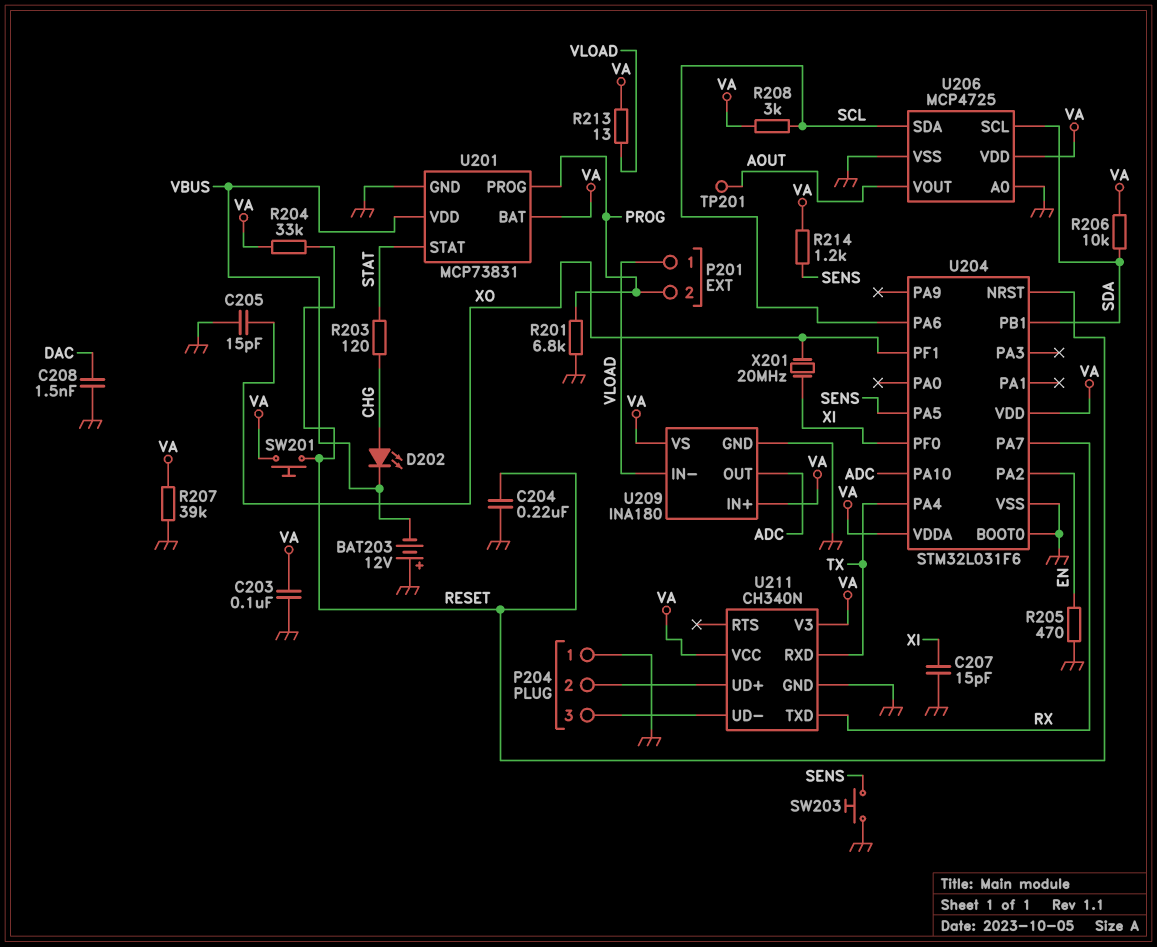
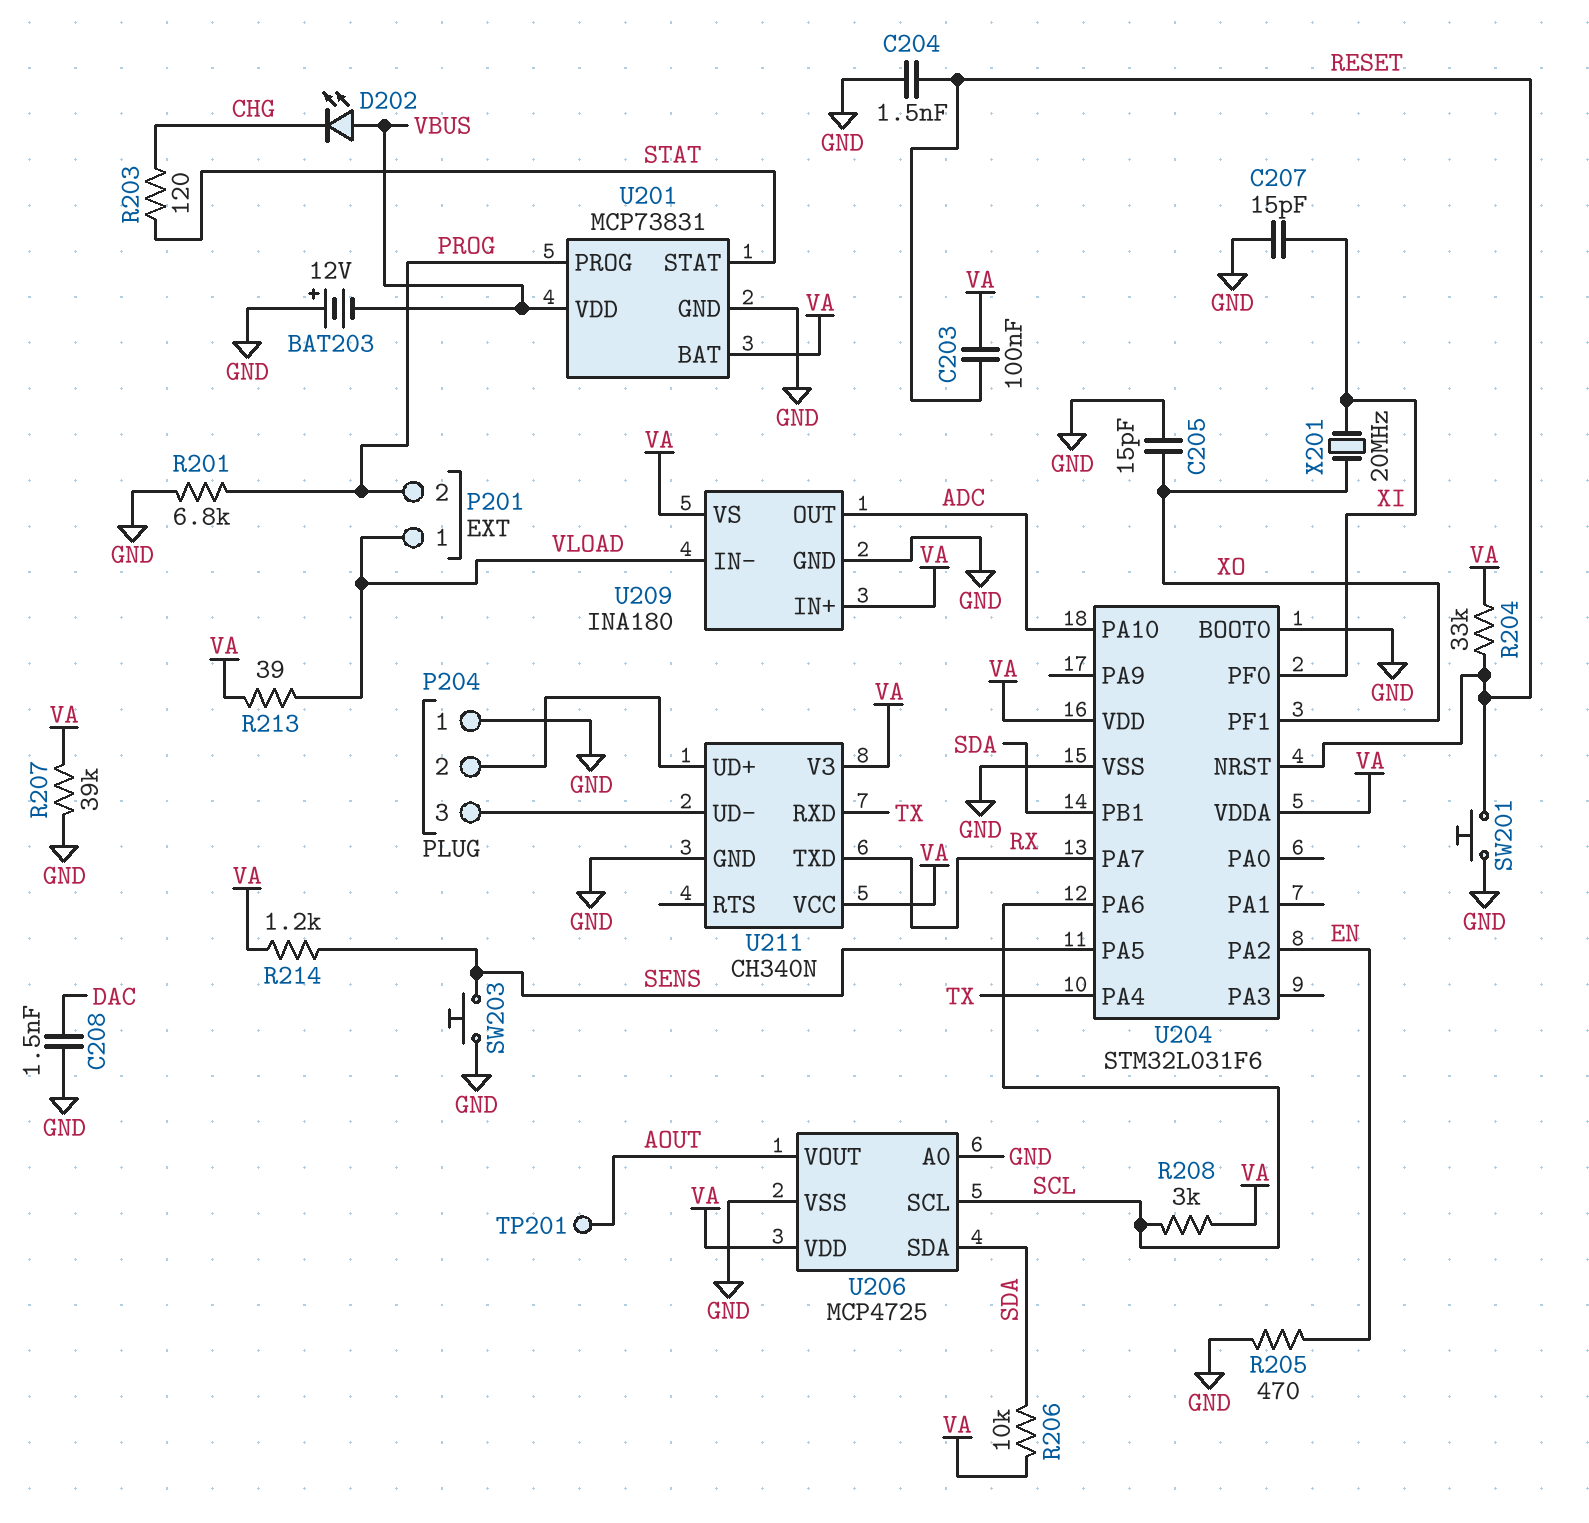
C203: 100nF (GND, VA) -> 100nF (RESET, VA)
C204: 220nF (GND, RESET) -> 1.5nF (GND, RESET)
D202: LED (A CHG, K VBUS) -> LED (A VBUS, K CHG)
R213: 13 (VA, VLOAD) -> 39 (VA, VLOAD)
SW201: button (RESET, VA) -> button (GND, RESET)
U206 pin SCL: SDA -> SCL
U206 pin SDA: SCL -> SDA

